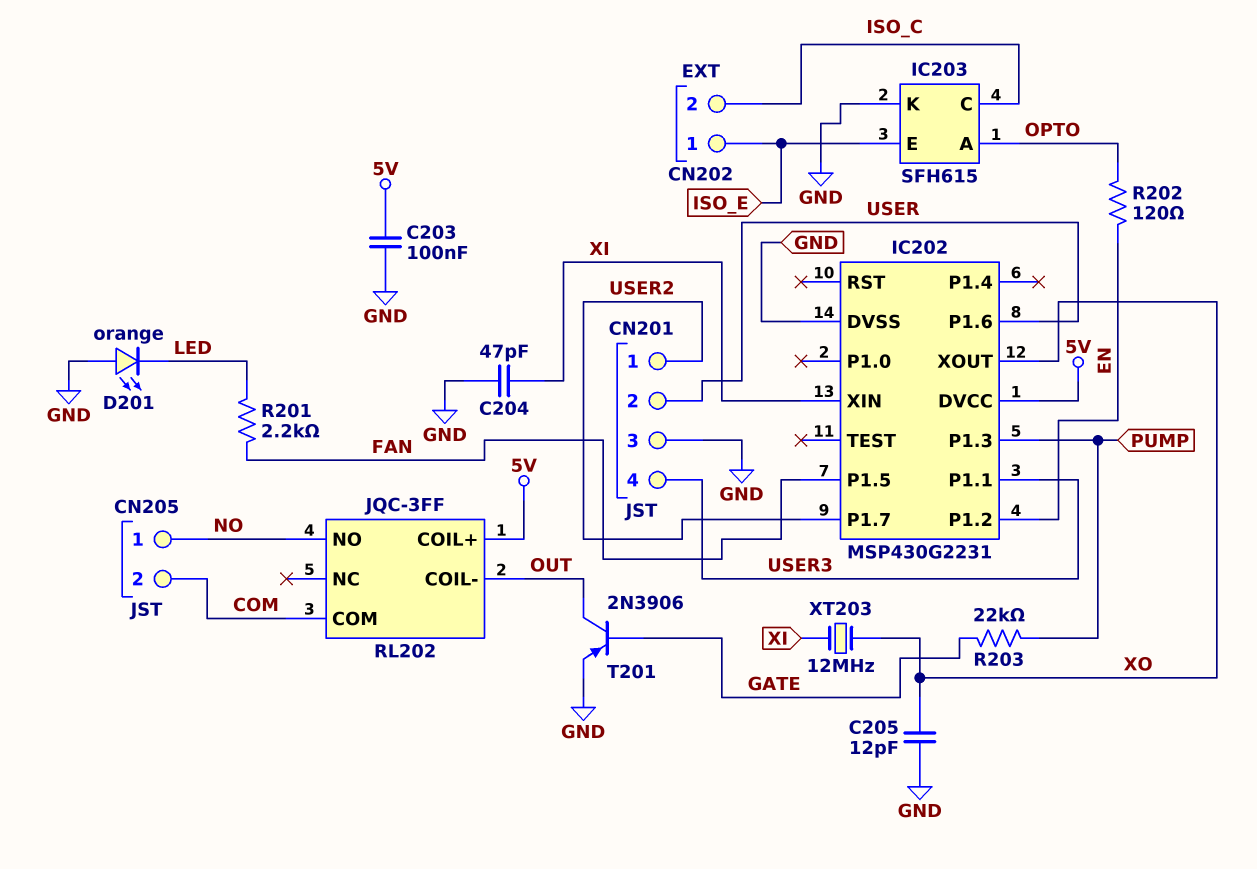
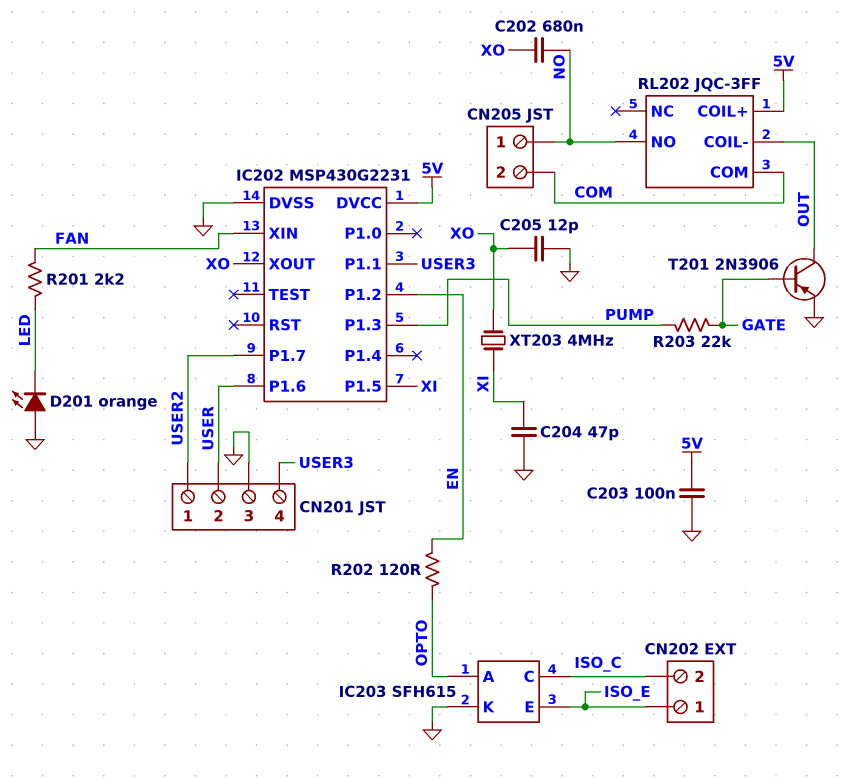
C202: none -> 680nF (NO, XO)
IC202 pin P1.5: FAN -> XI
IC202 pin XIN: XI -> FAN
XT203: 12MHz (XI, XO) -> 4MHz (XI, XO)

